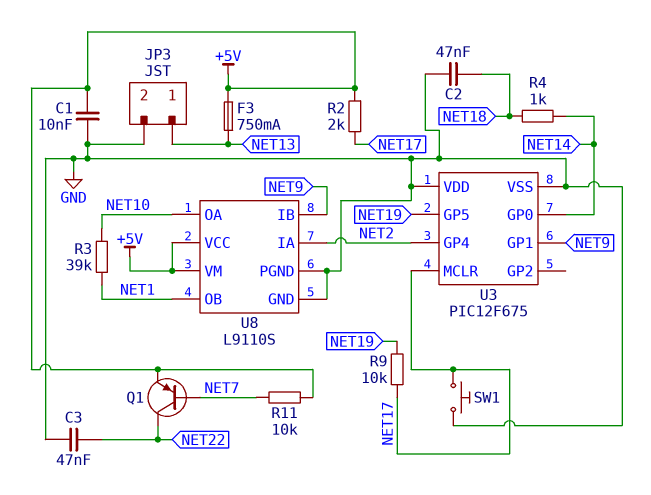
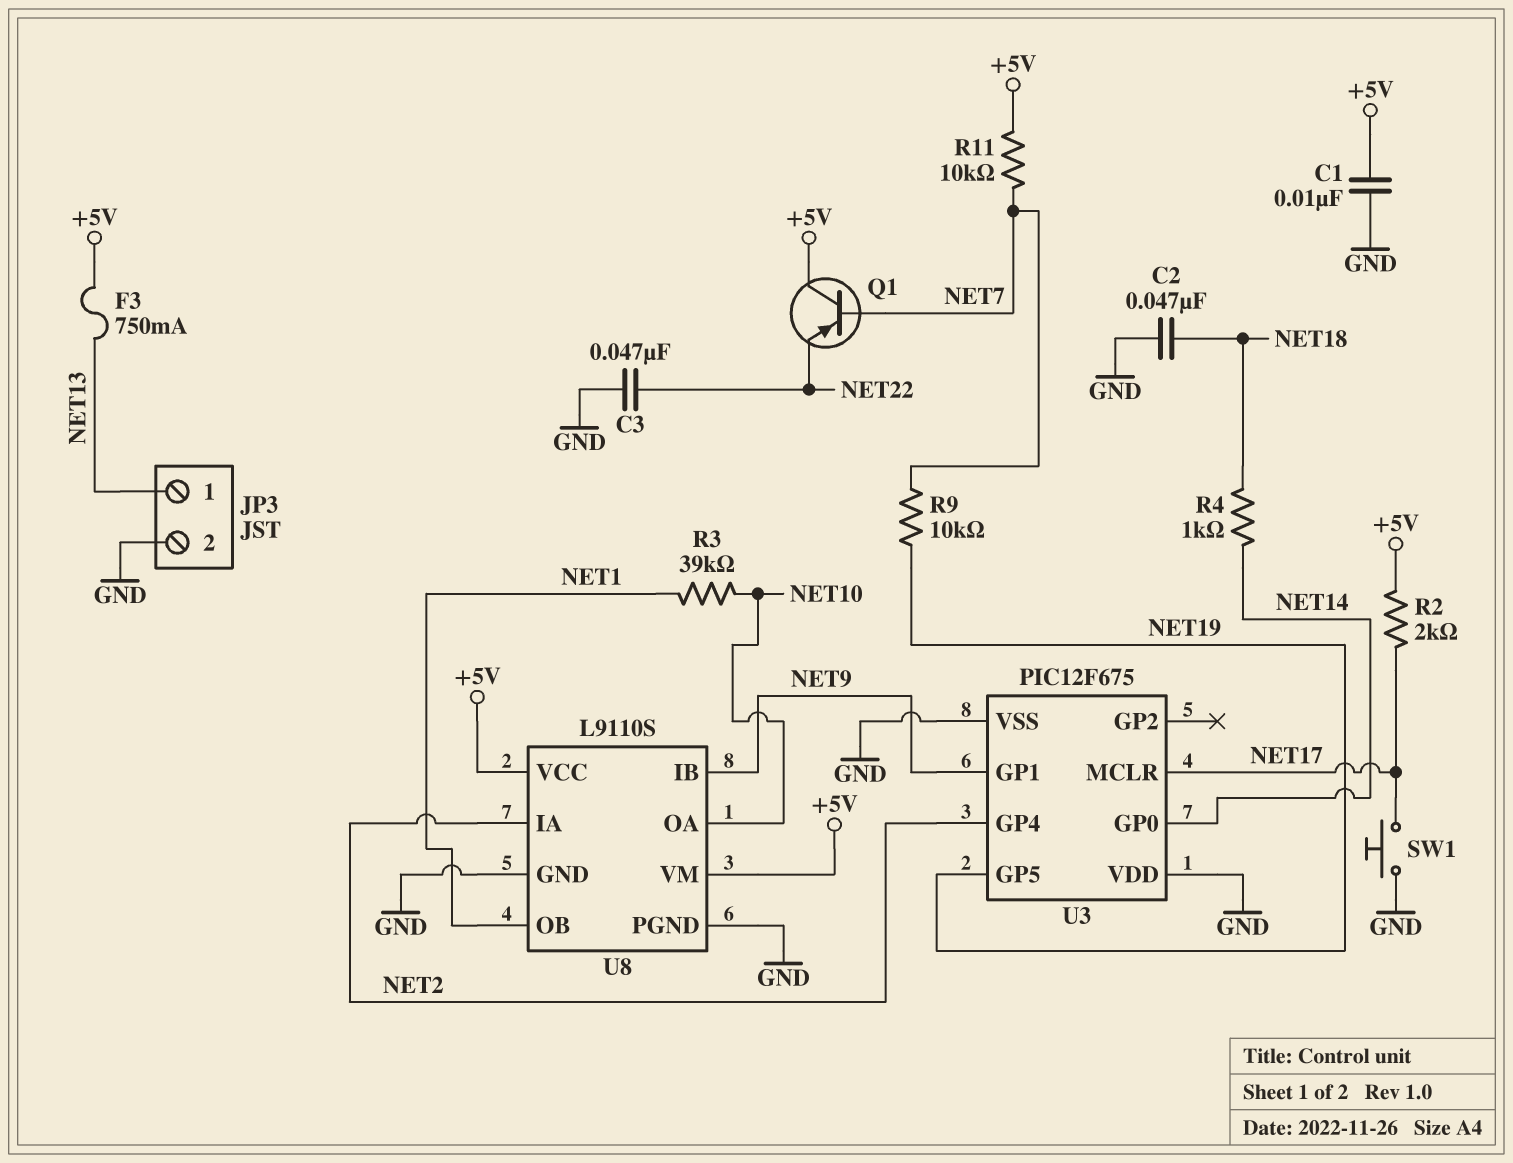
Q1: PNP (B NET7, C NET22, E +5V) -> PNP (B NET7, C +5V, E NET22)
R9: 10k (NET17, NET19) -> 10k (NET7, NET19)

